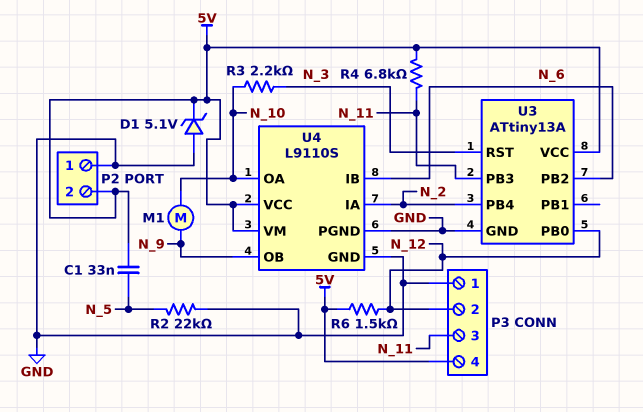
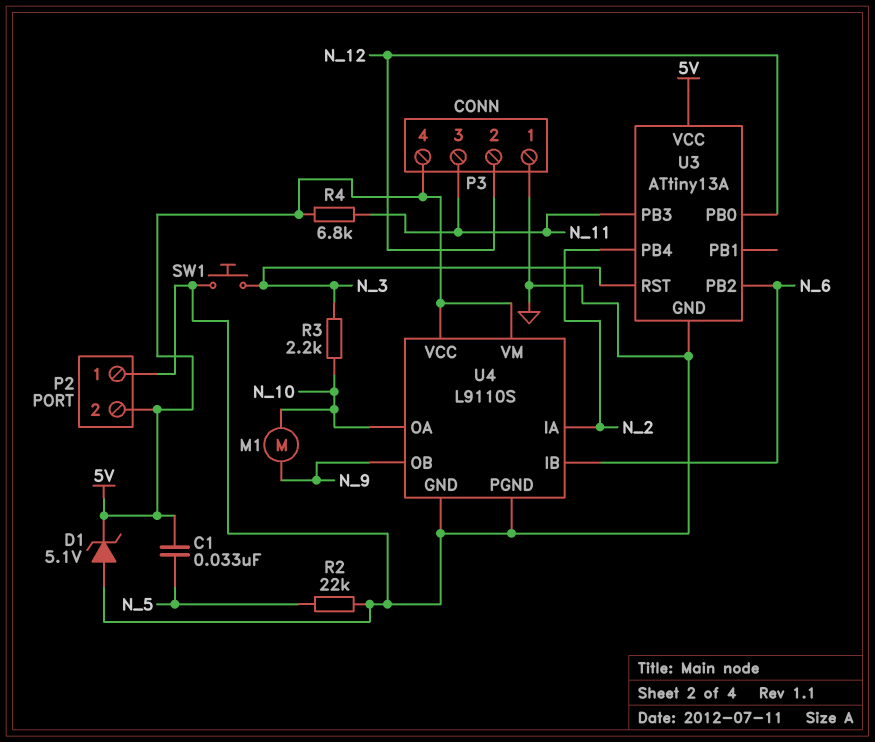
R6: 1.5k (5V, N_12) -> none
SW1: none -> button (GND, N_3)

